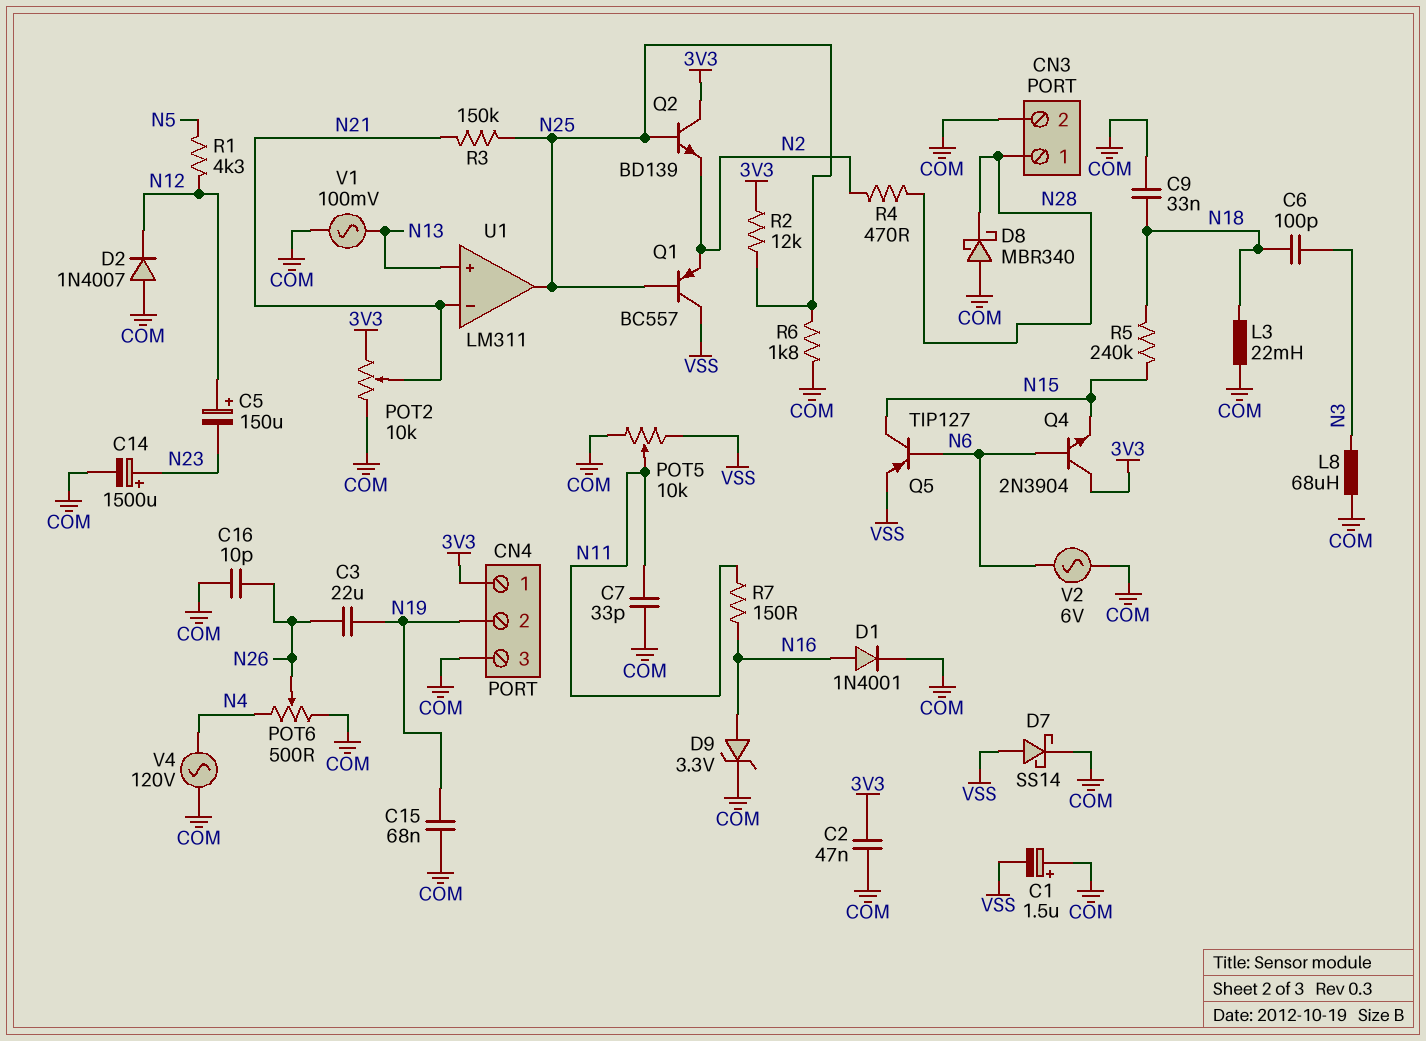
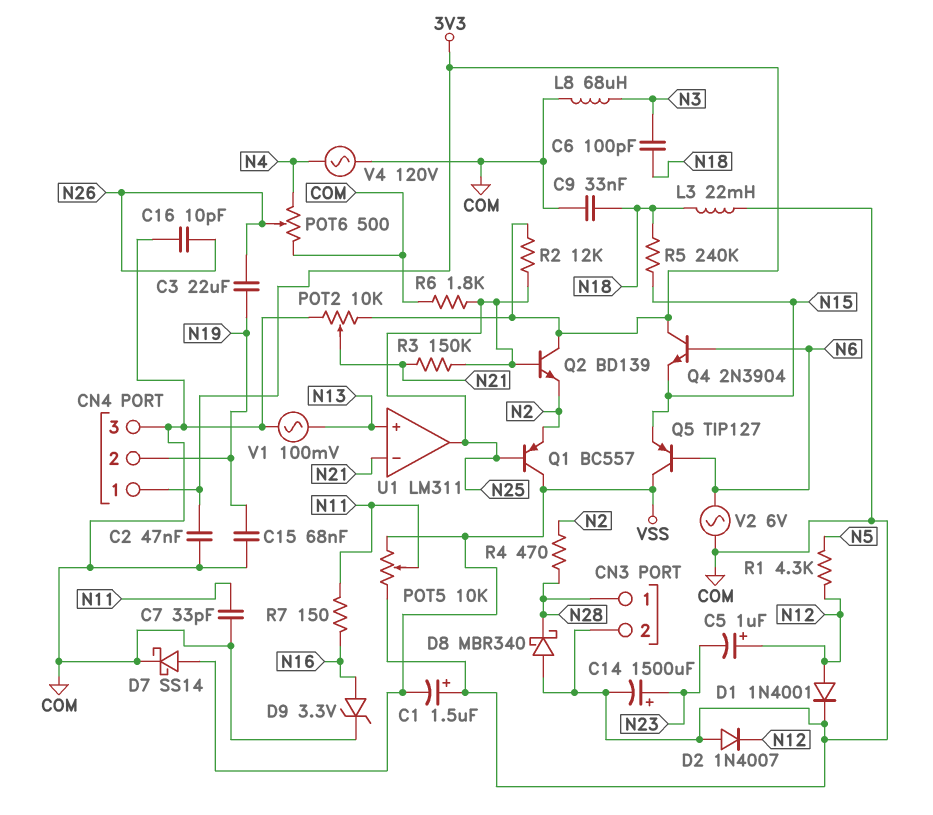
C5: 150uF (plus N12, minus N23) -> 1uF (plus N12, minus N23)
D1: diode 1N4001 (A N16, K COM) -> diode 1N4001 (A N12, K COM)
Q5: PNP TIP127 (B N6, C N15, E VSS) -> PNP TIP127 (B N6, C VSS, E N15)

